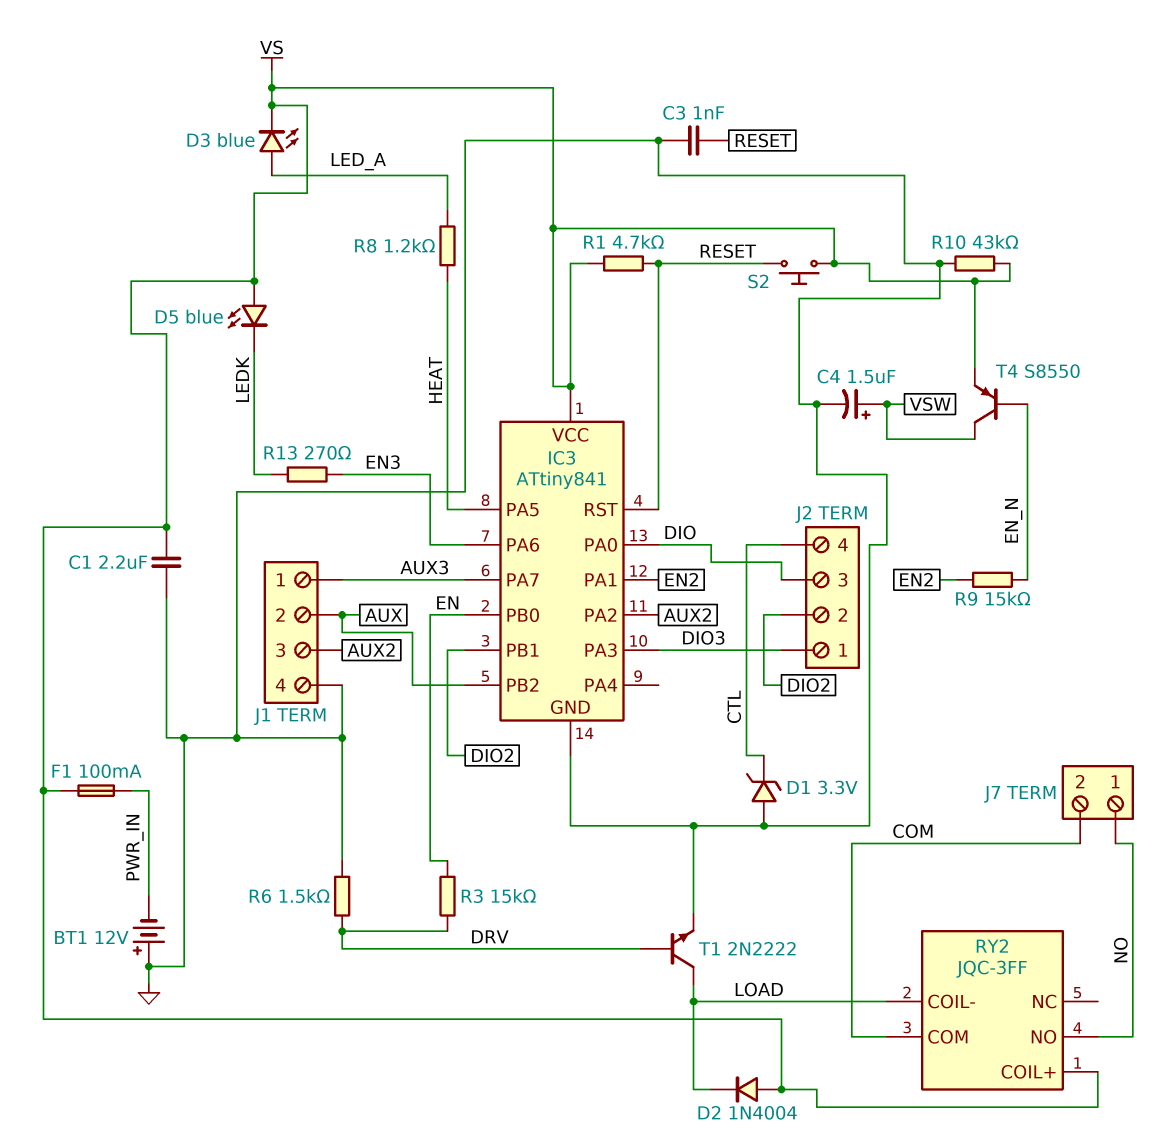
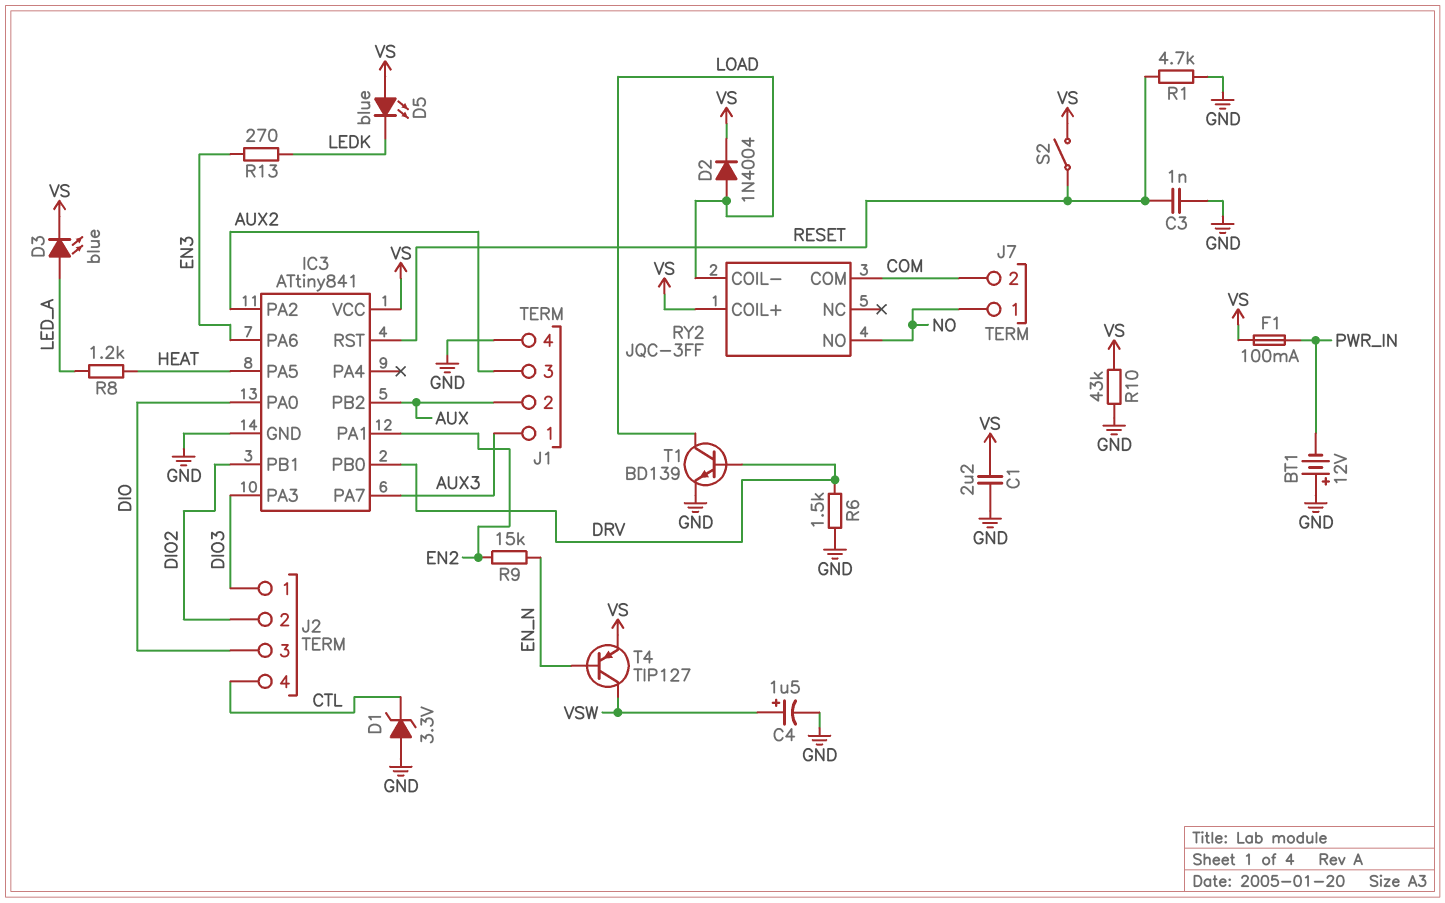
D2: diode 1N4004 (A VS, K LOAD) -> diode 1N4004 (A LOAD, K VS)
IC3 pin PB0: EN -> DRV
R1: 4.7k (RESET, VS) -> 4.7k (GND, RESET)
R3: 15k (DRV, EN) -> none
S2: button (RESET, VS) -> switch (RESET, VS)
T1: NPN 2N2222 (B DRV, C LOAD, E GND) -> NPN BD139 (B DRV, C LOAD, E GND)
T4: PNP S8550 (B EN_N, C VSW, E VS) -> PNP TIP127 (B EN_N, C VSW, E VS)

